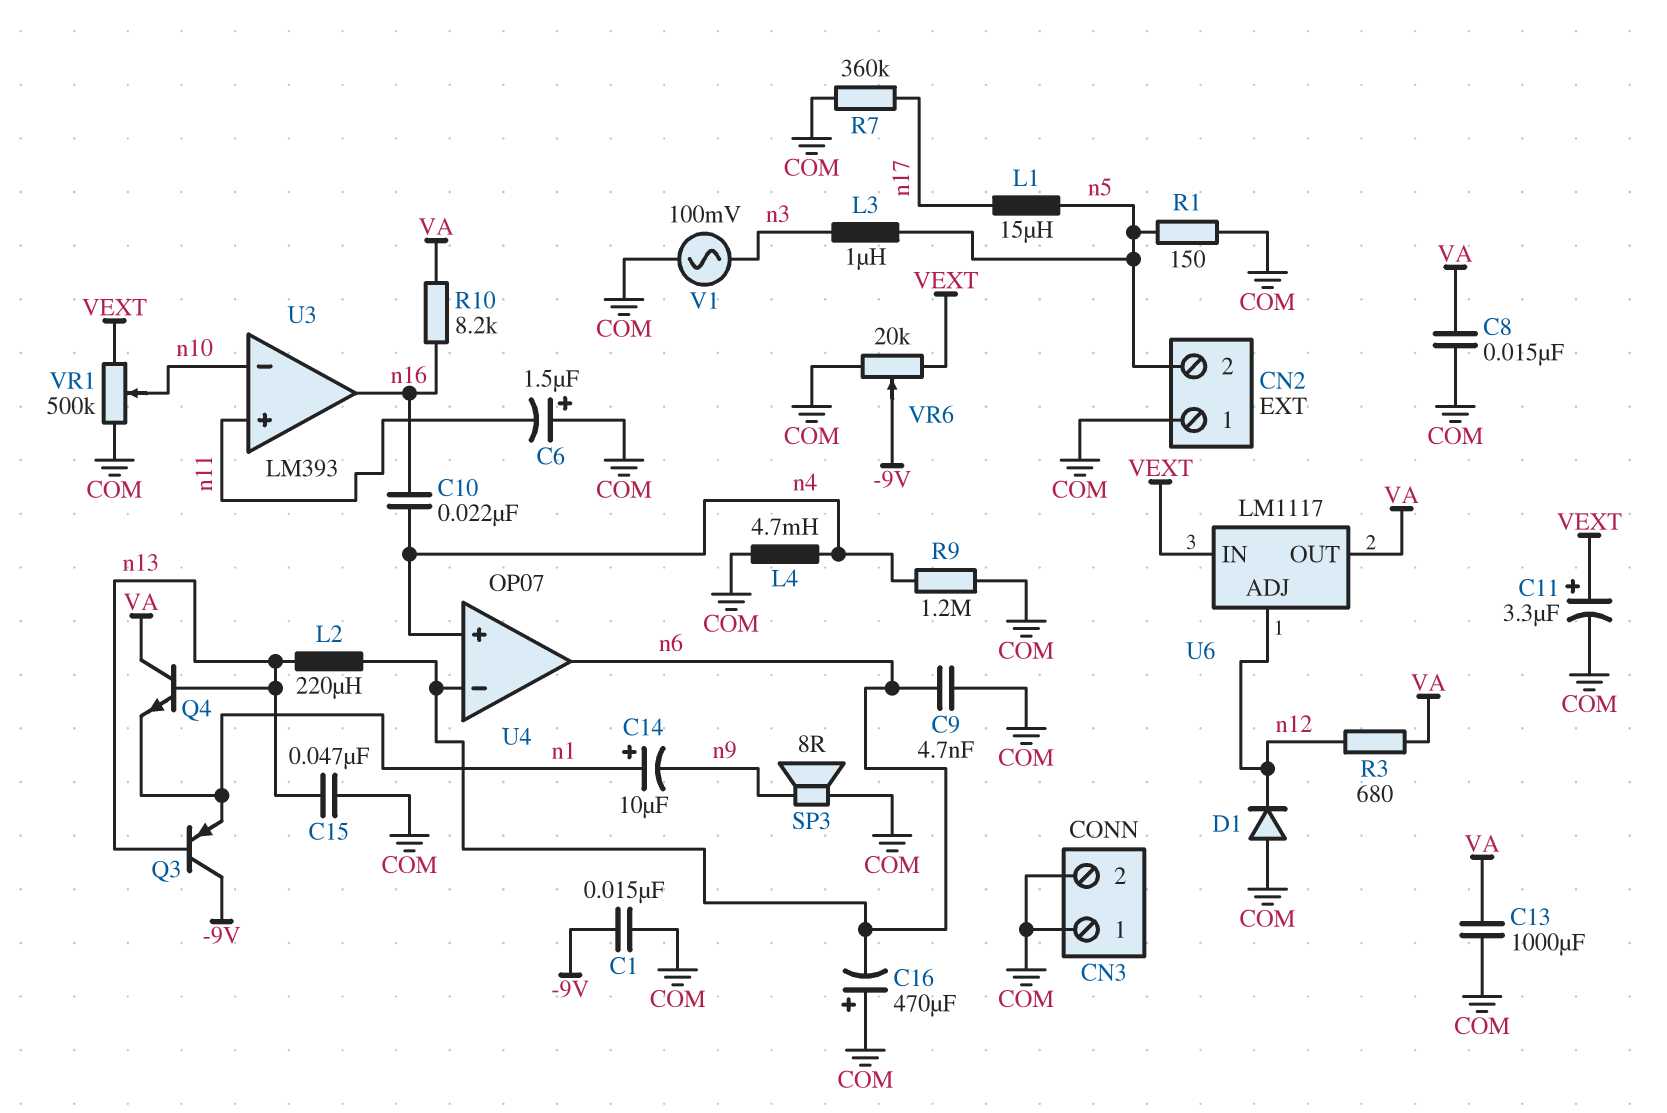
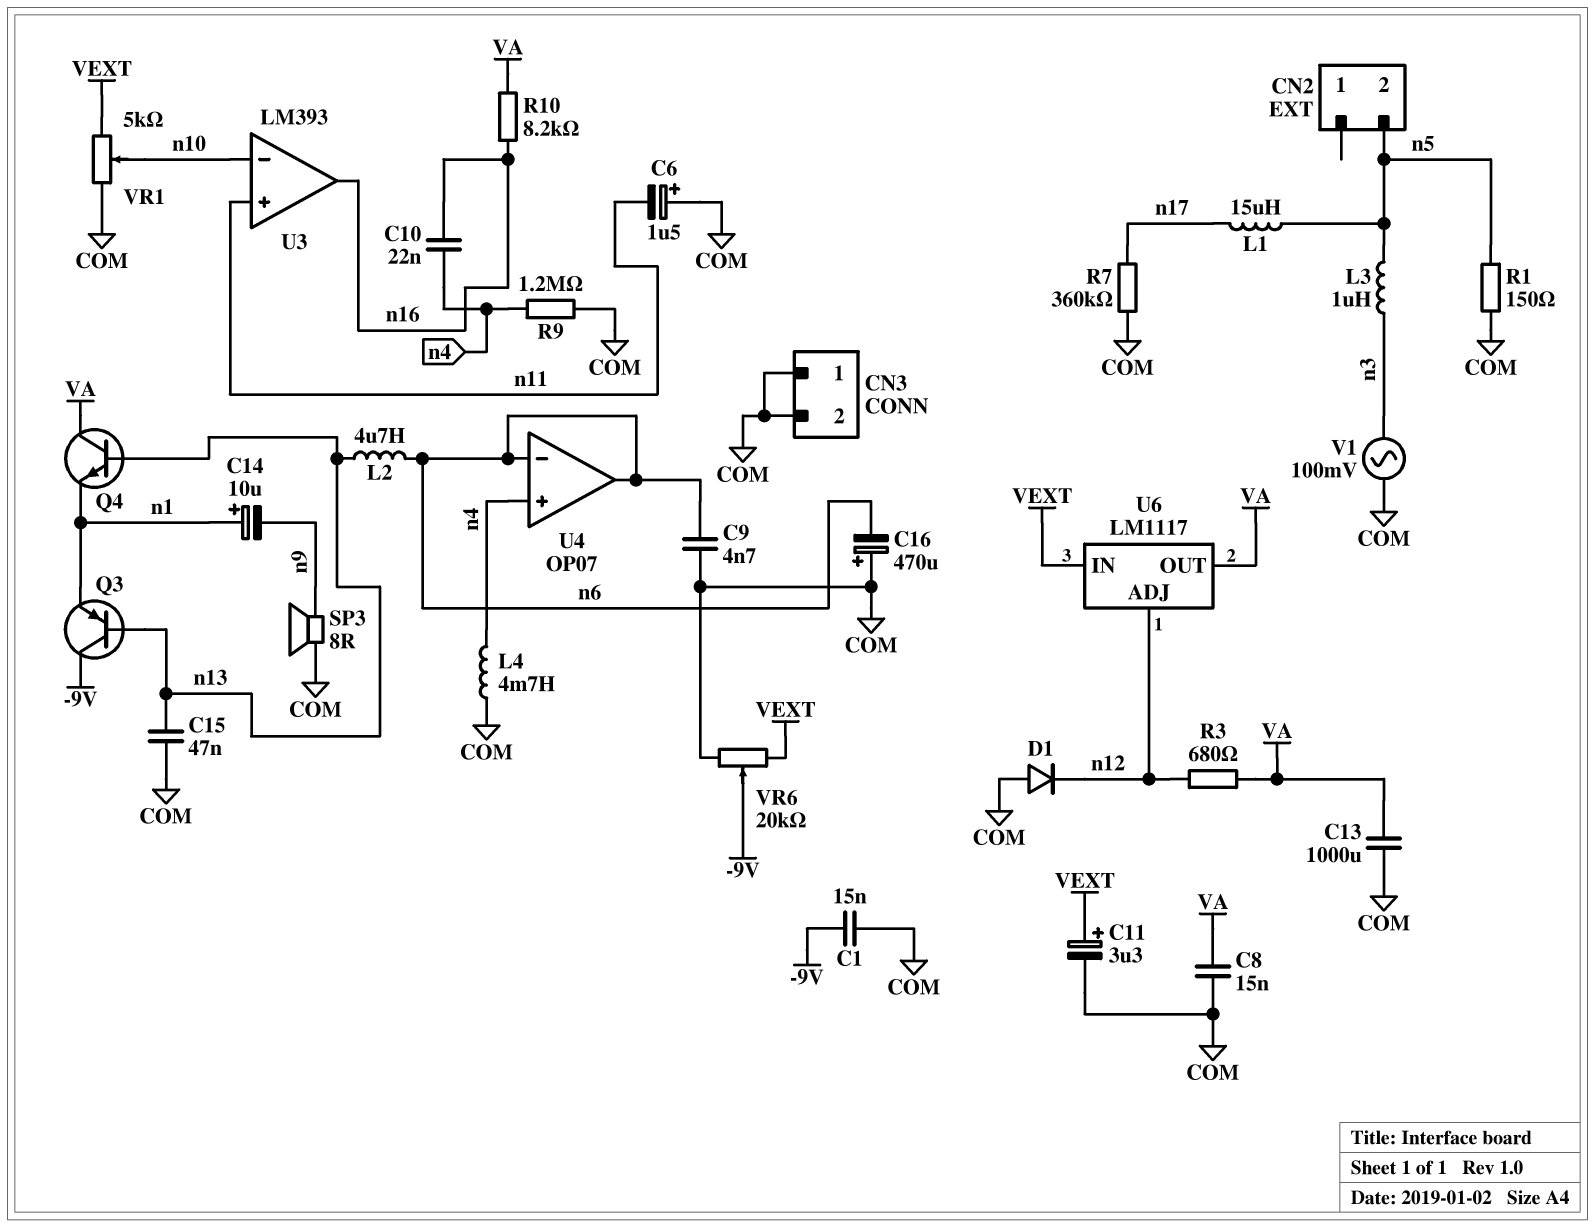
CN2 pin 1: COM -> none
L2: 220uH (n6, n13) -> 4.7uH (n6, n13)
VR1: 500k (COM, VEXT, wiper n10) -> 5k (COM, VEXT, wiper n10)

